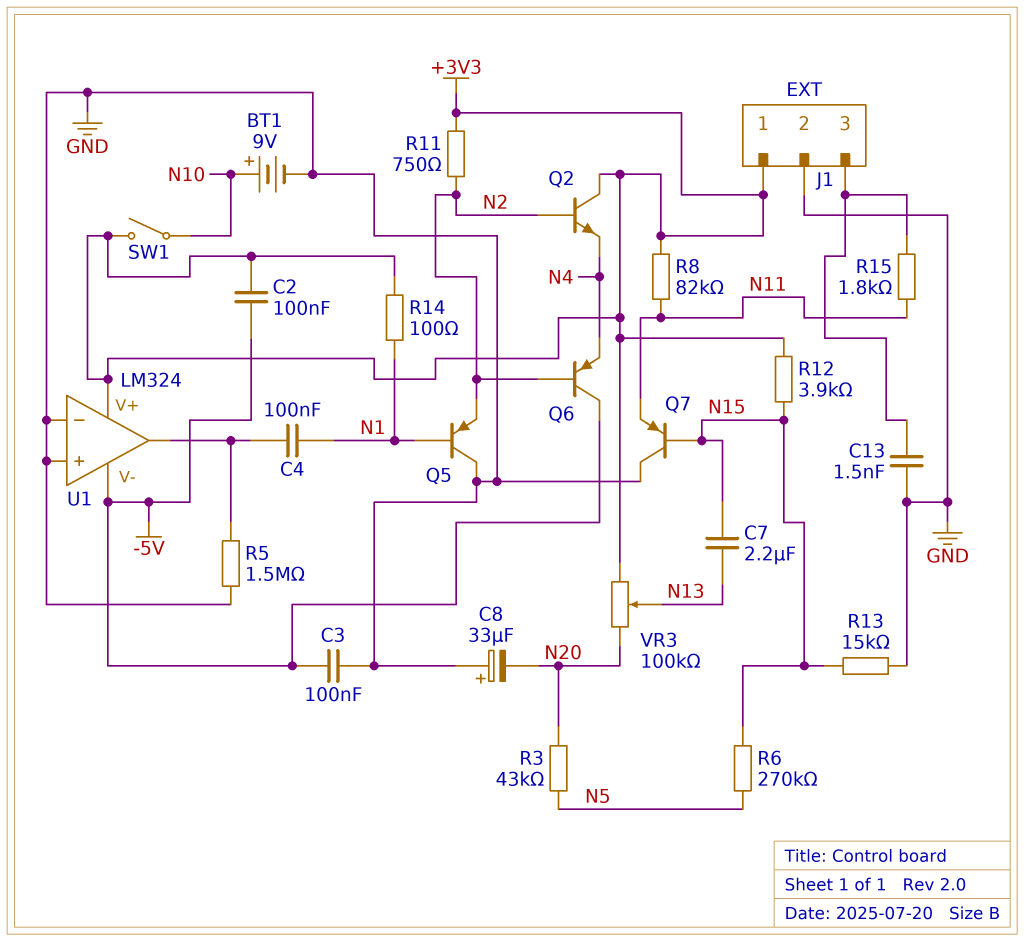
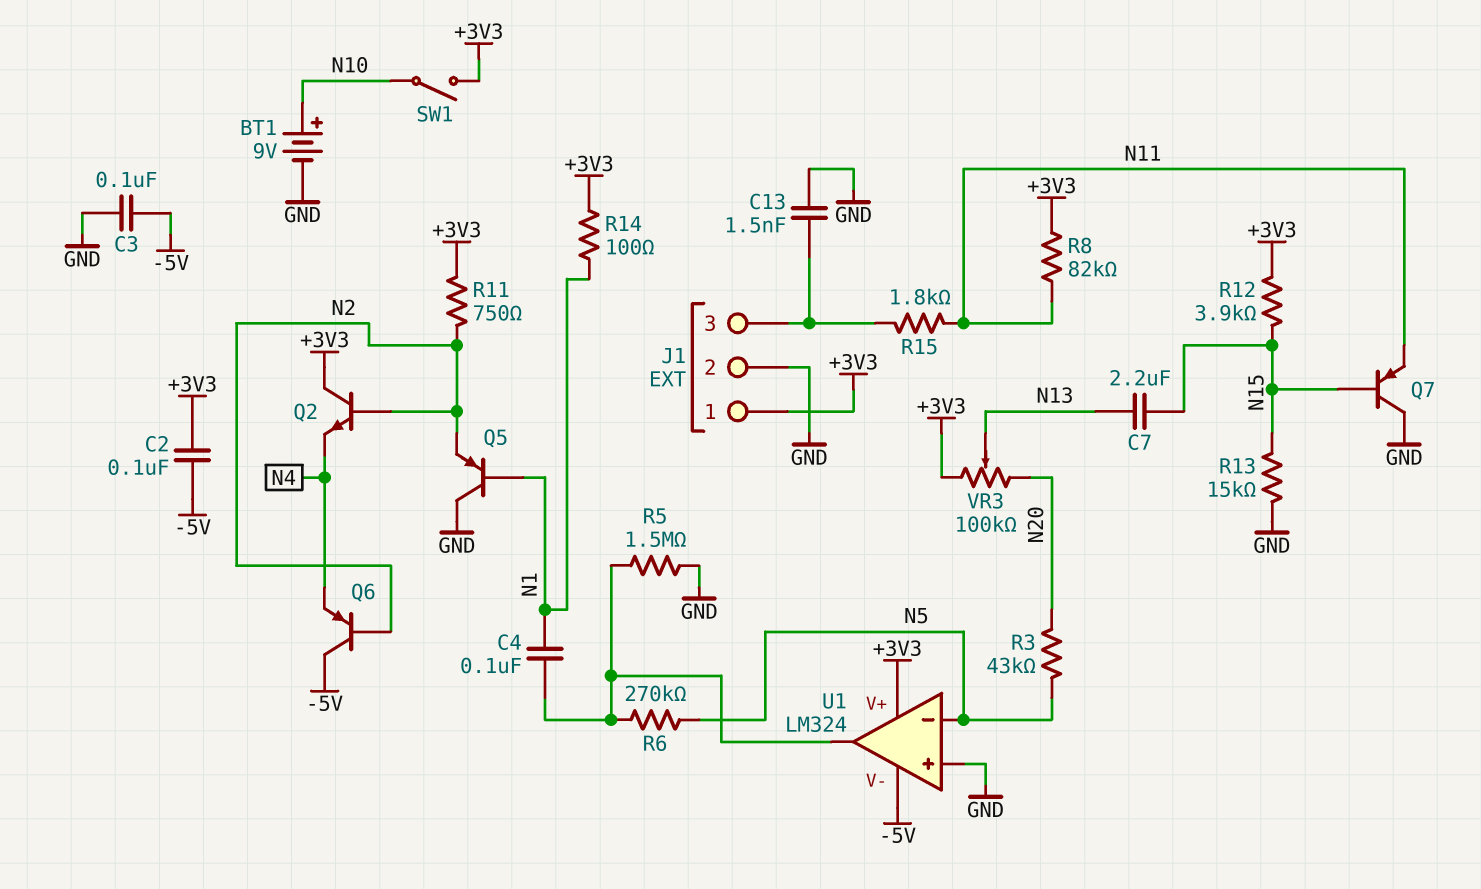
C8: 33uF (plus GND, minus N20) -> none
R6: 270k (N5, N15) -> 270k (N5, U1/out)
U1 pin in-: GND -> N5

